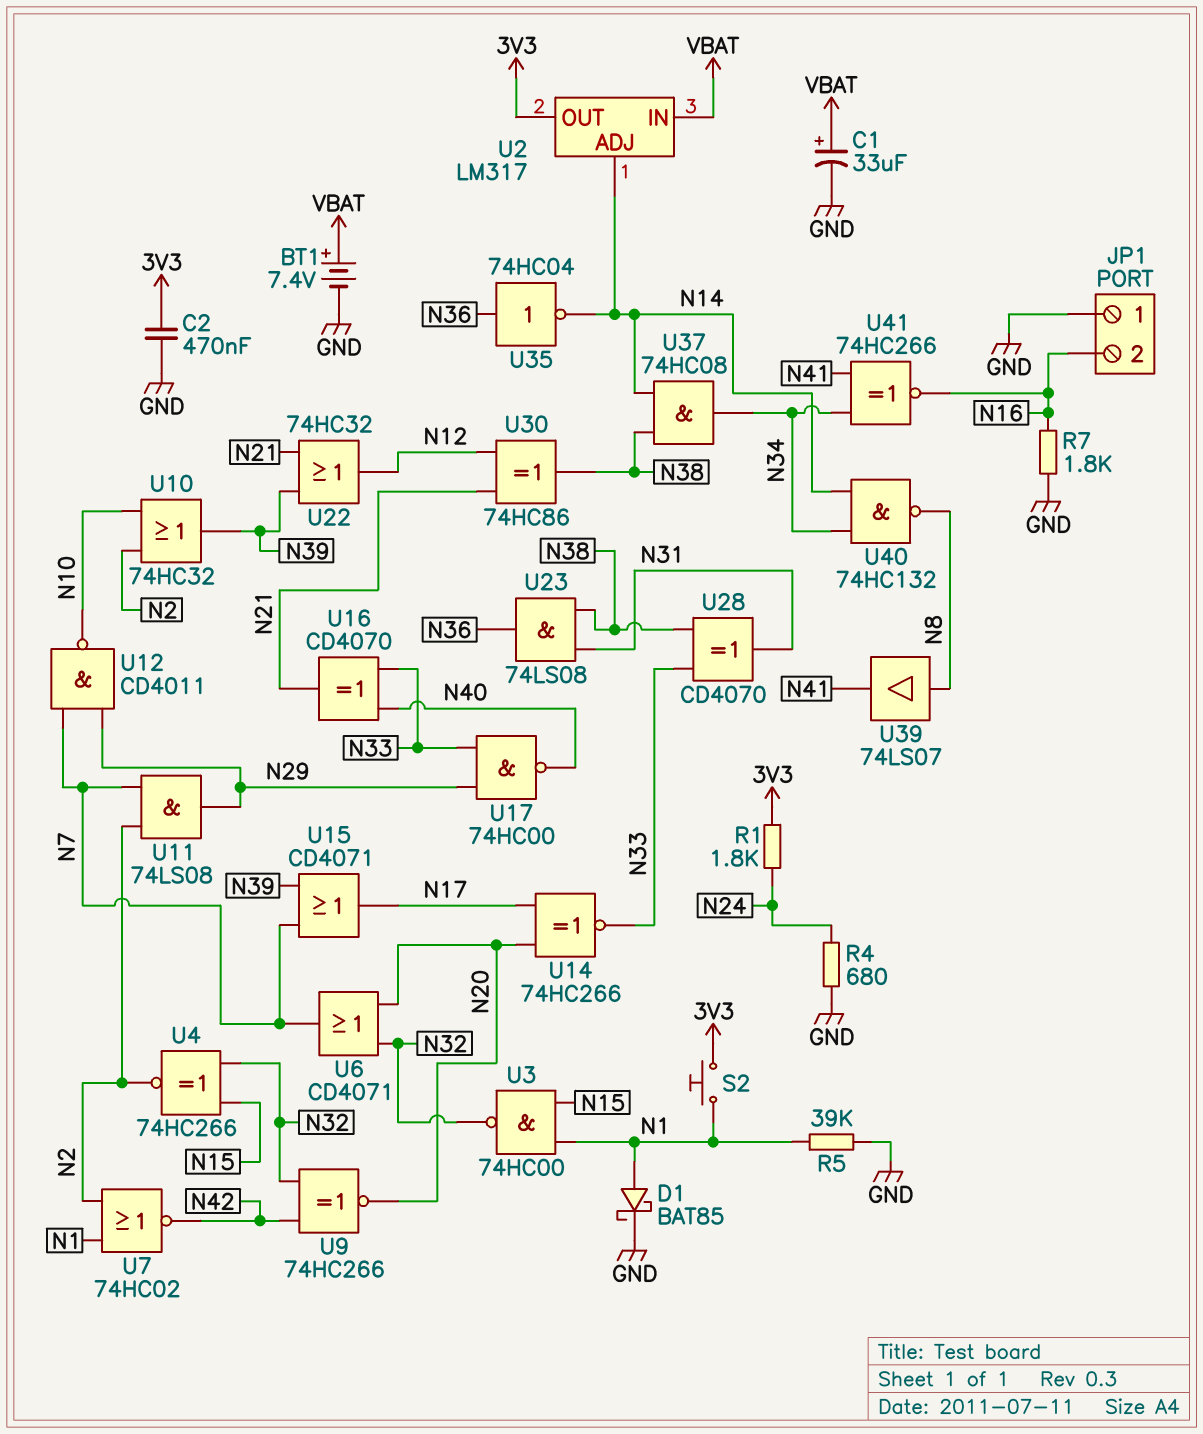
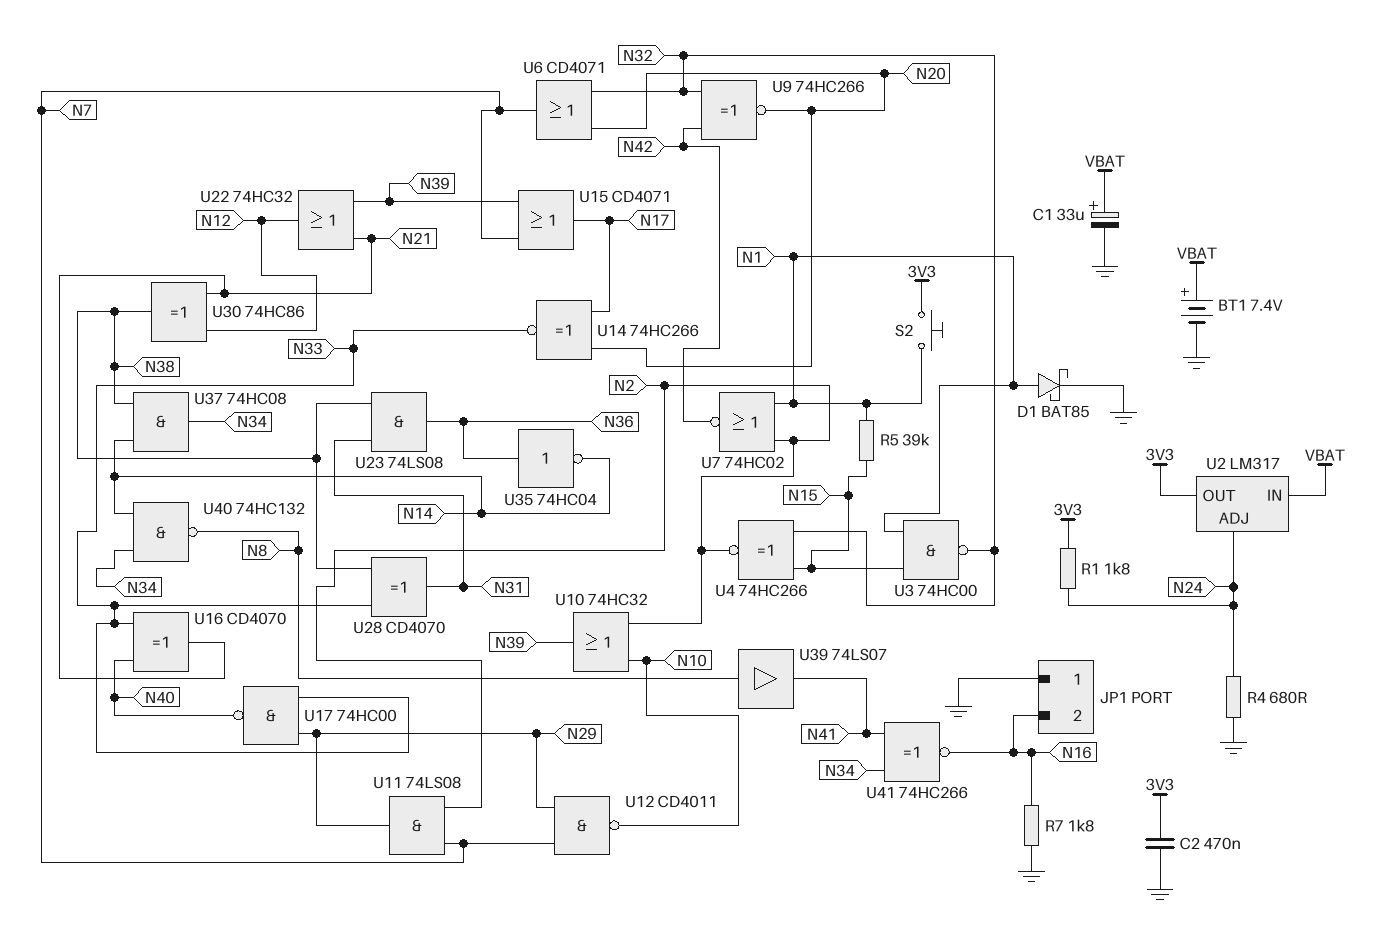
R5: 39k (GND, N1) -> 39k (N1, N15)
U2 pin ADJ: N14 -> N24

